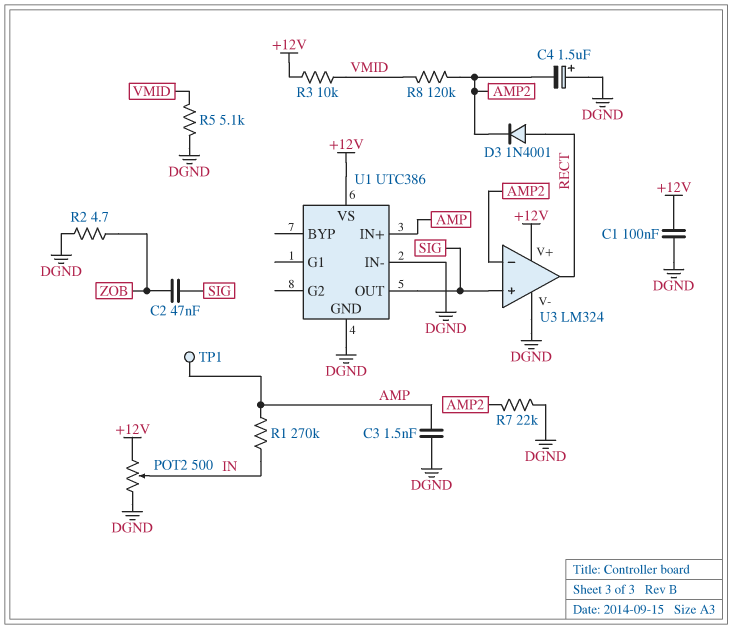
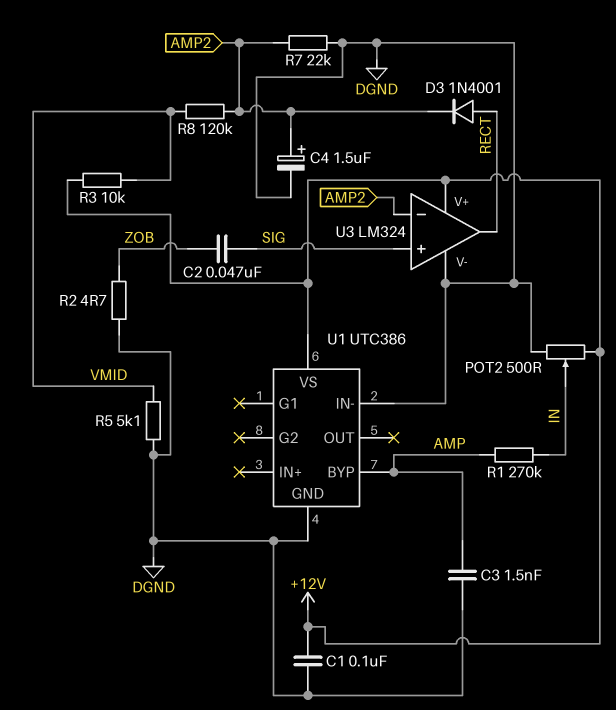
C4: 1.5uF (plus DGND, minus AMP2) -> 1.5uF (plus AMP2, minus DGND)
TP1: test point (AMP) -> none
U1 pin BYP: none -> AMP
U1 pin IN+: AMP -> none
U1 pin OUT: SIG -> none

